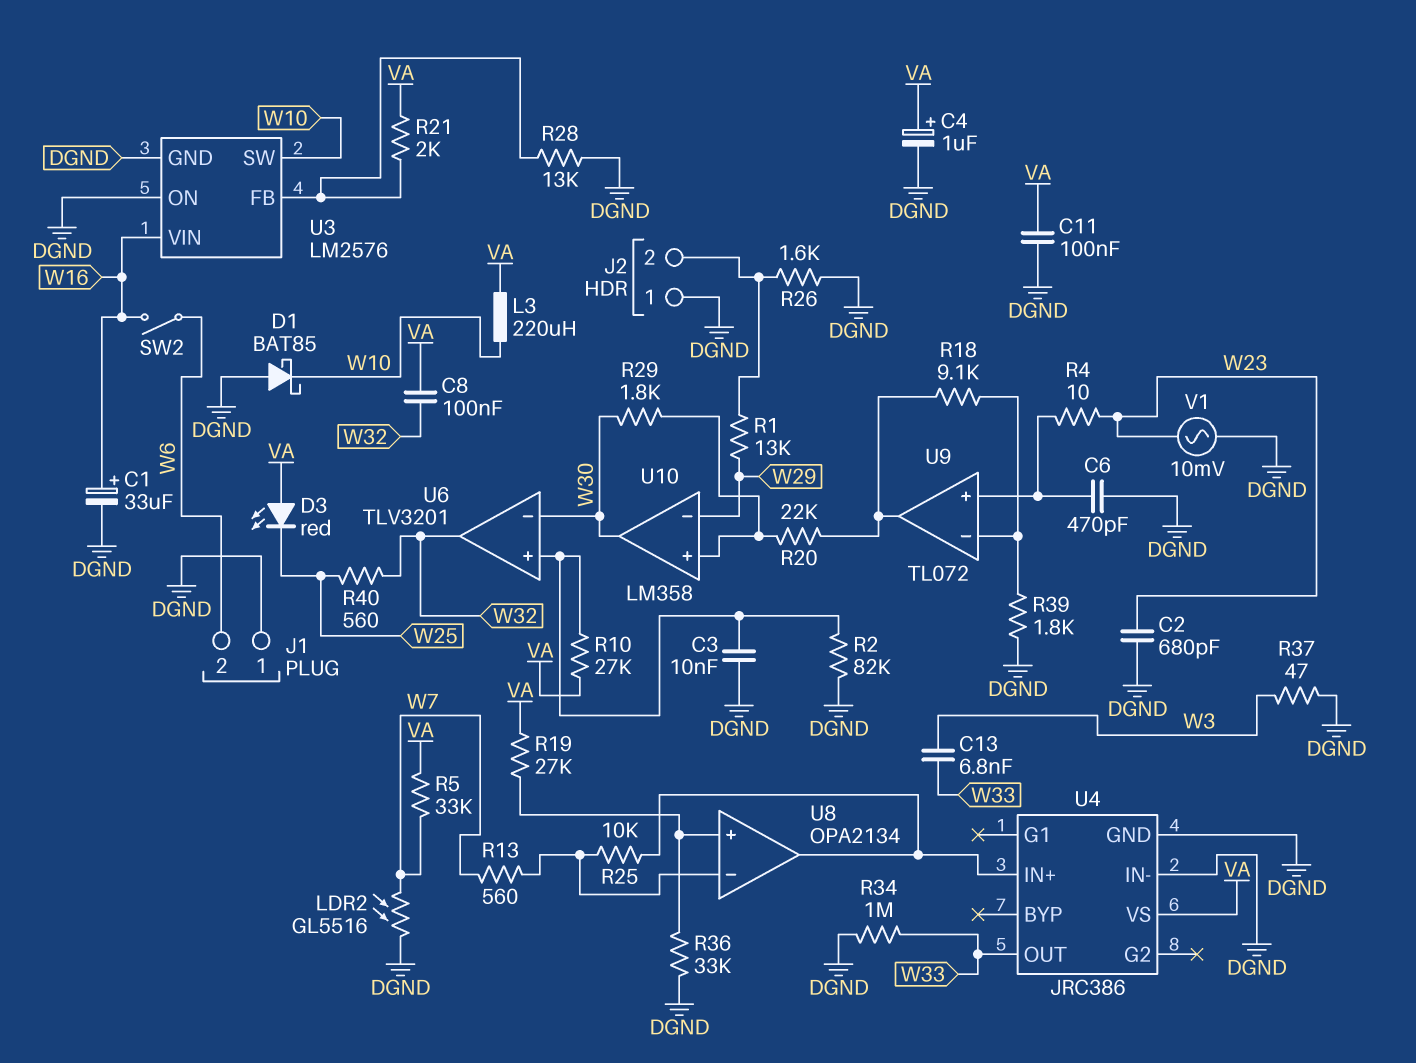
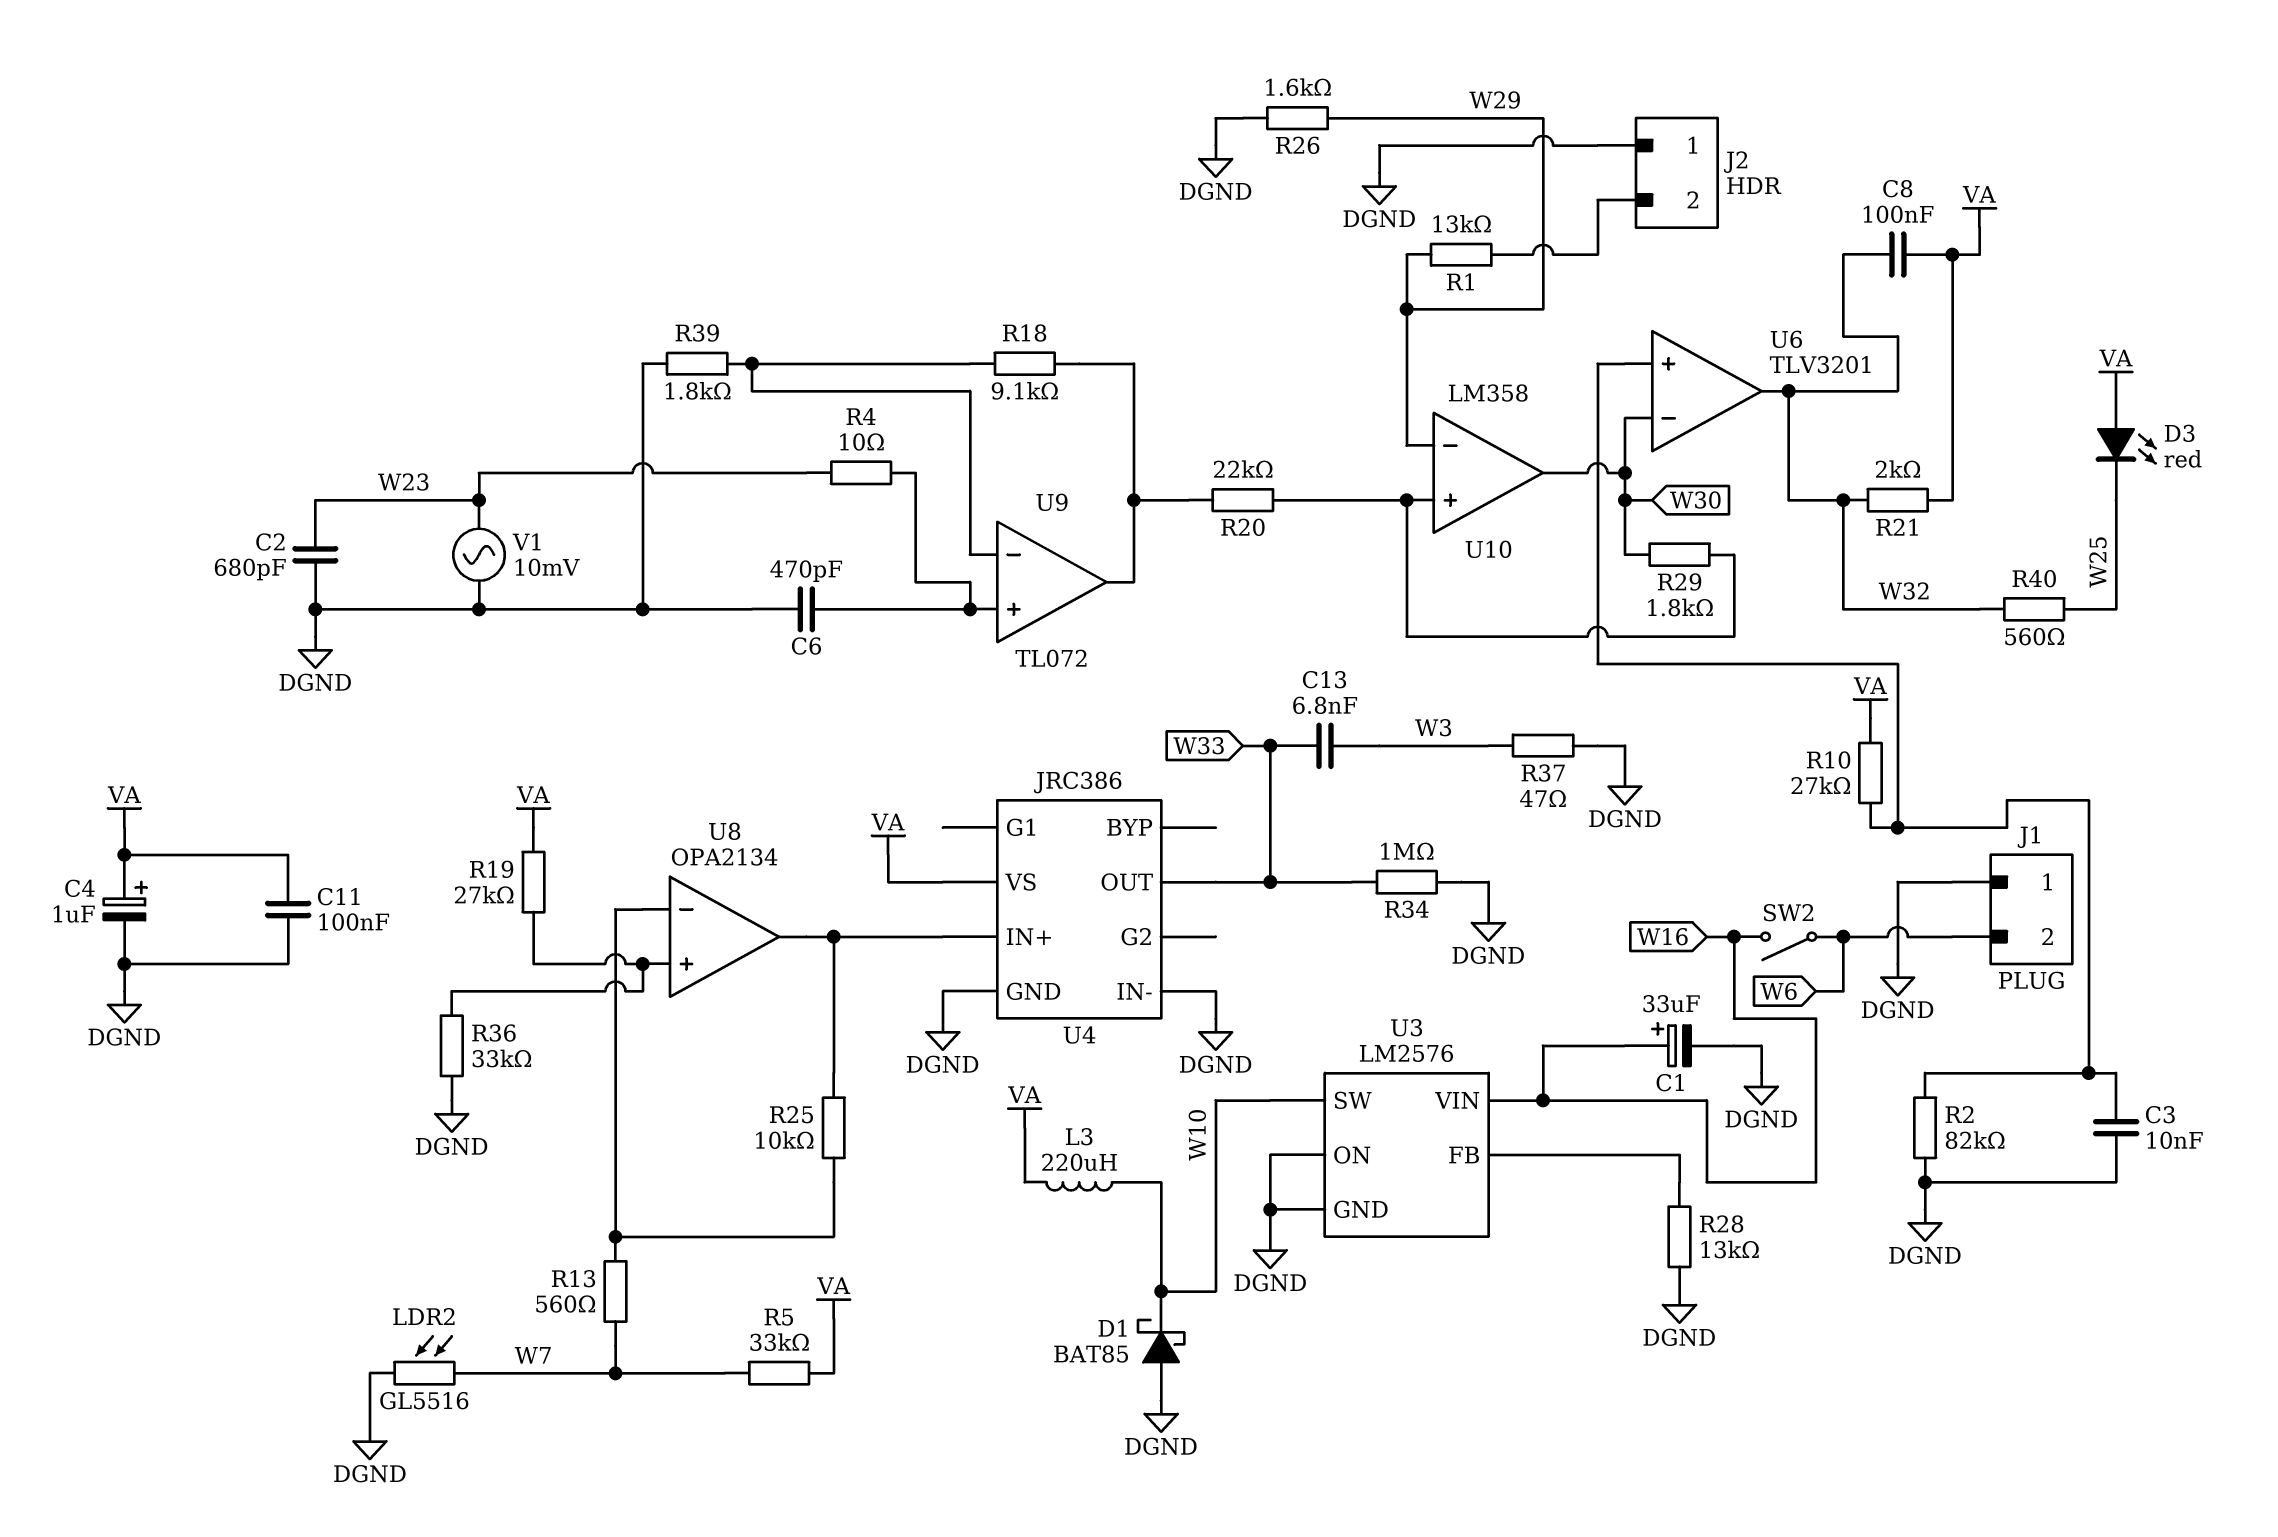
R21: 2k (U3/FB, VA) -> 2k (VA, W32)
R26: 1.6k (DGND, J2/2) -> 1.6k (DGND, W29)

